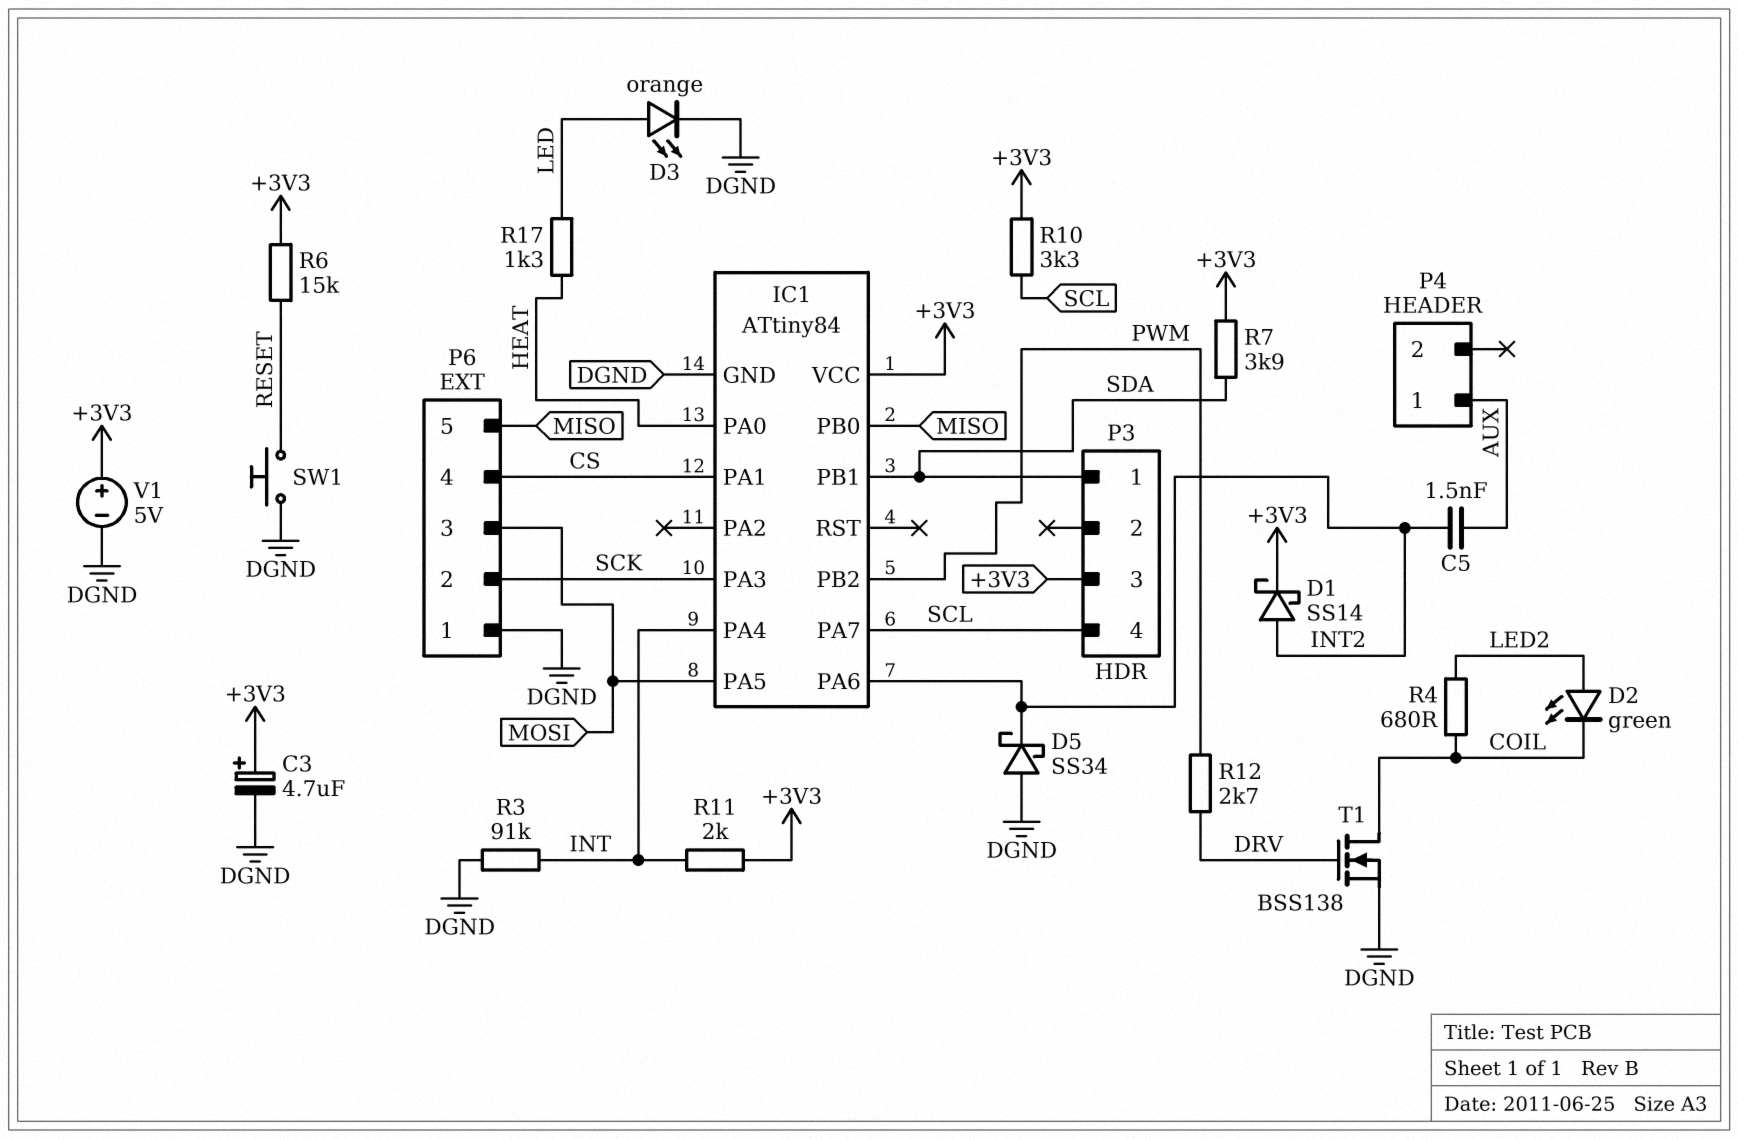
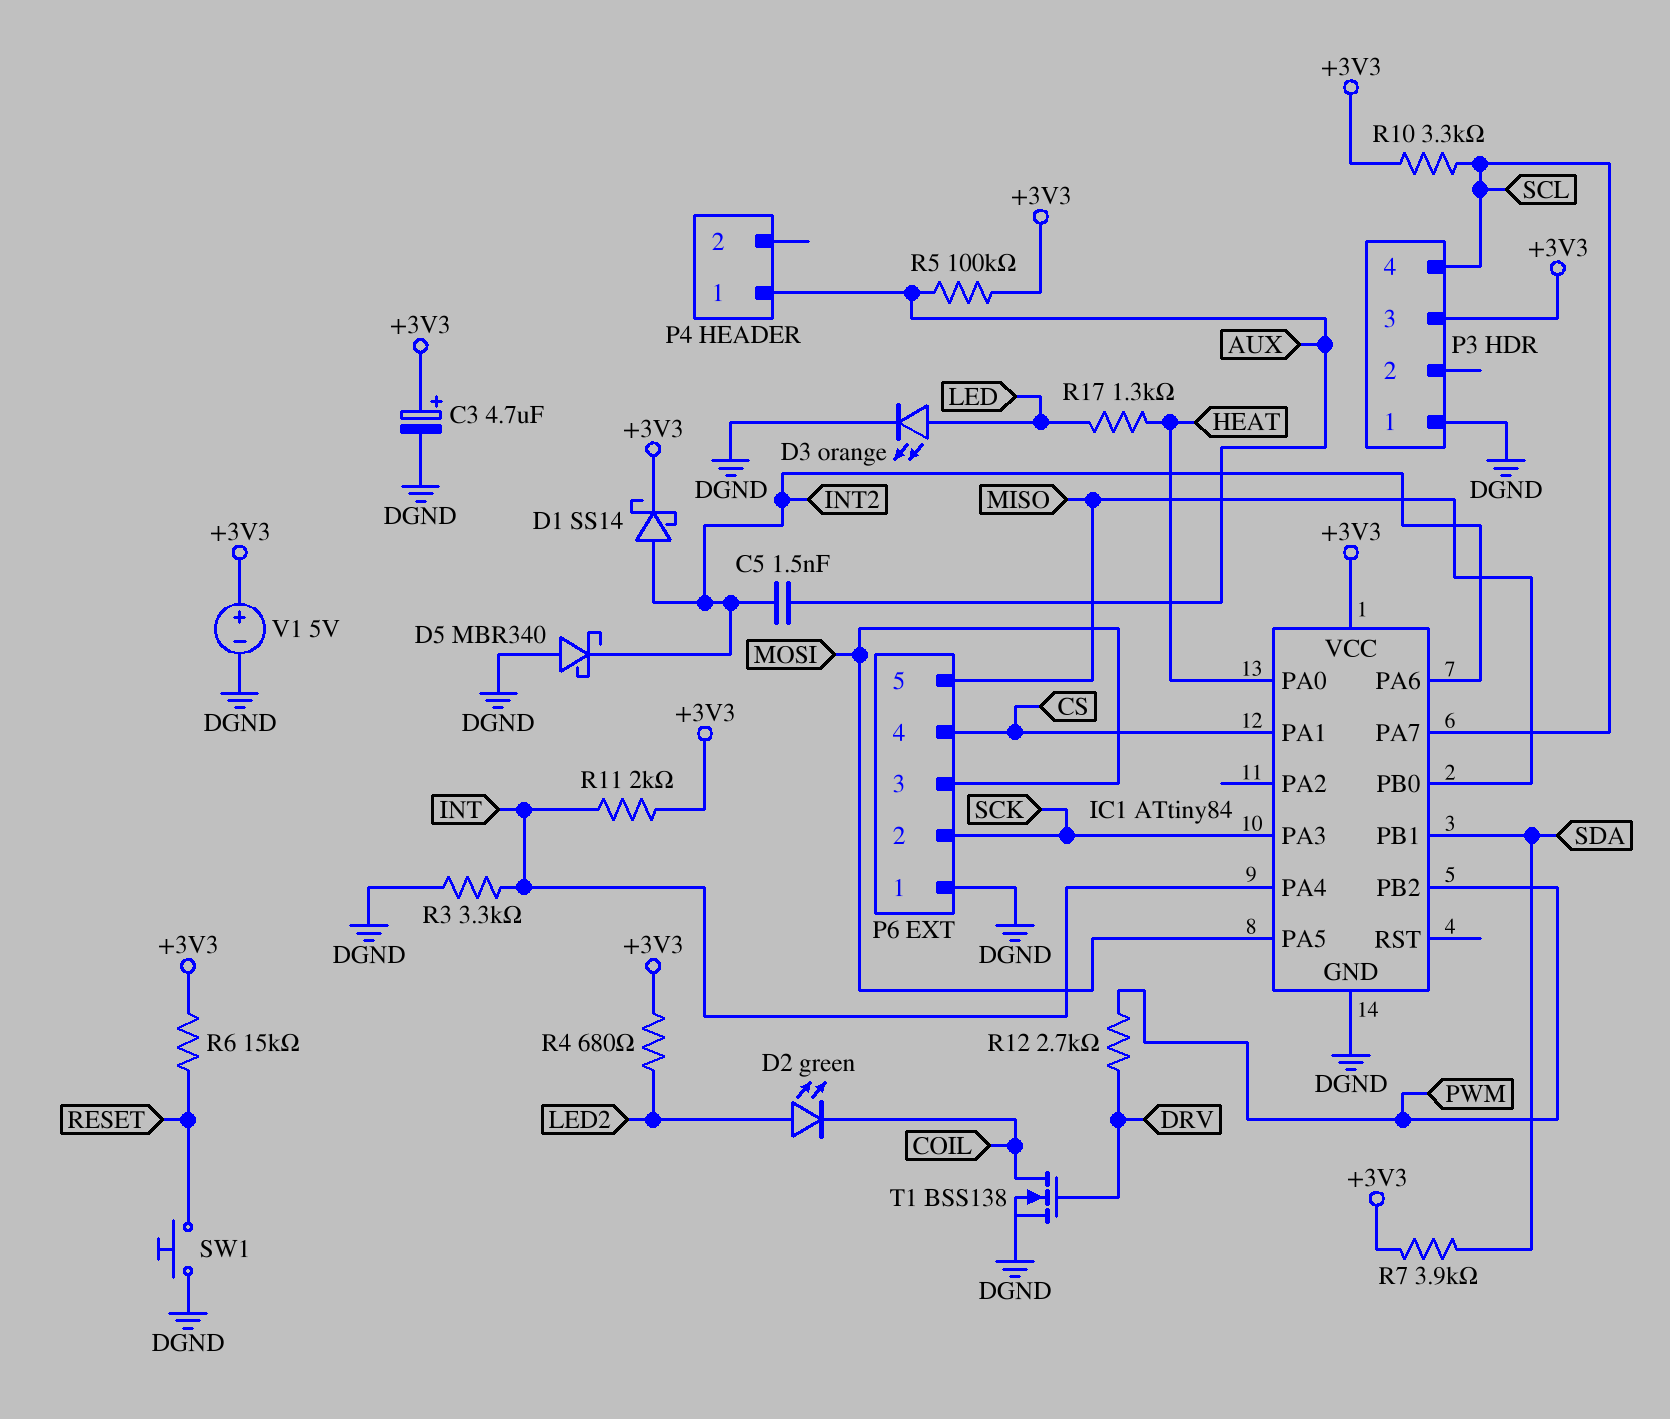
D5: schottky SS34 (A DGND, K INT2) -> schottky MBR340 (A DGND, K INT2)
P3 pin 1: SDA -> DGND
R3: 91k (DGND, INT) -> 3.3k (DGND, INT)
R4: 680 (COIL, LED2) -> 680 (+3V3, LED2)
R5: none -> 100k (+3V3, AUX)

